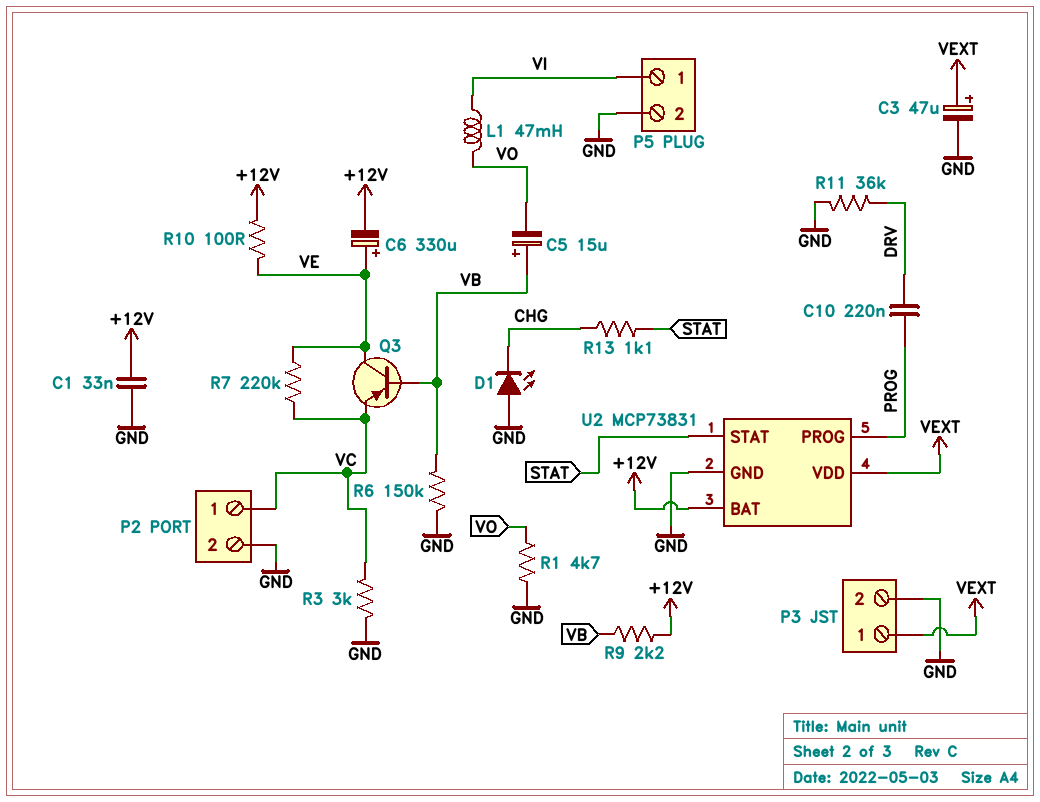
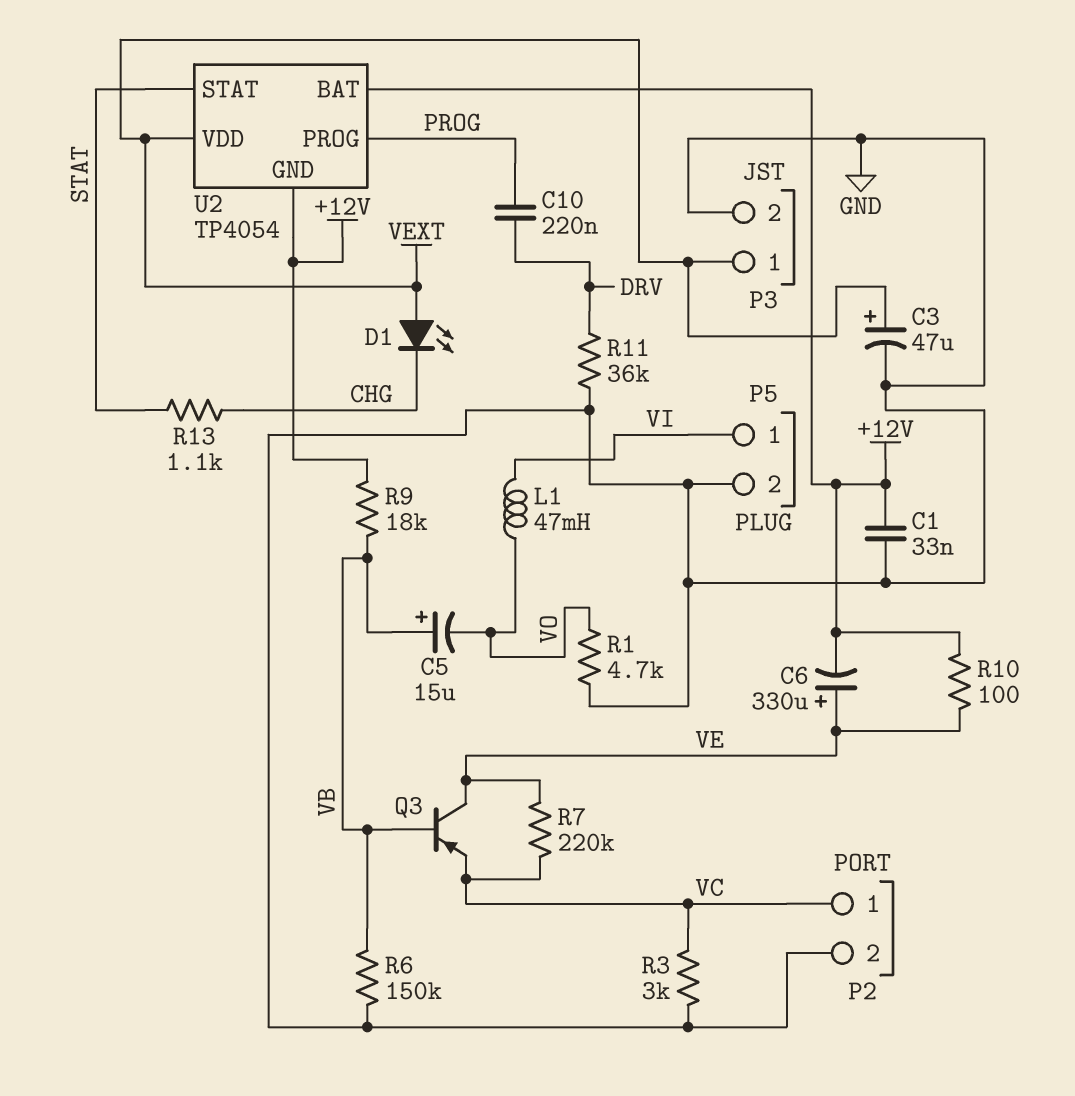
D1: LED (A GND, K CHG) -> LED (A VEXT, K CHG)
R9: 2.2k (+12V, VB) -> 18k (+12V, VB)
U2: MCP73831 -> TP4054
U2 pin GND: GND -> +12V

